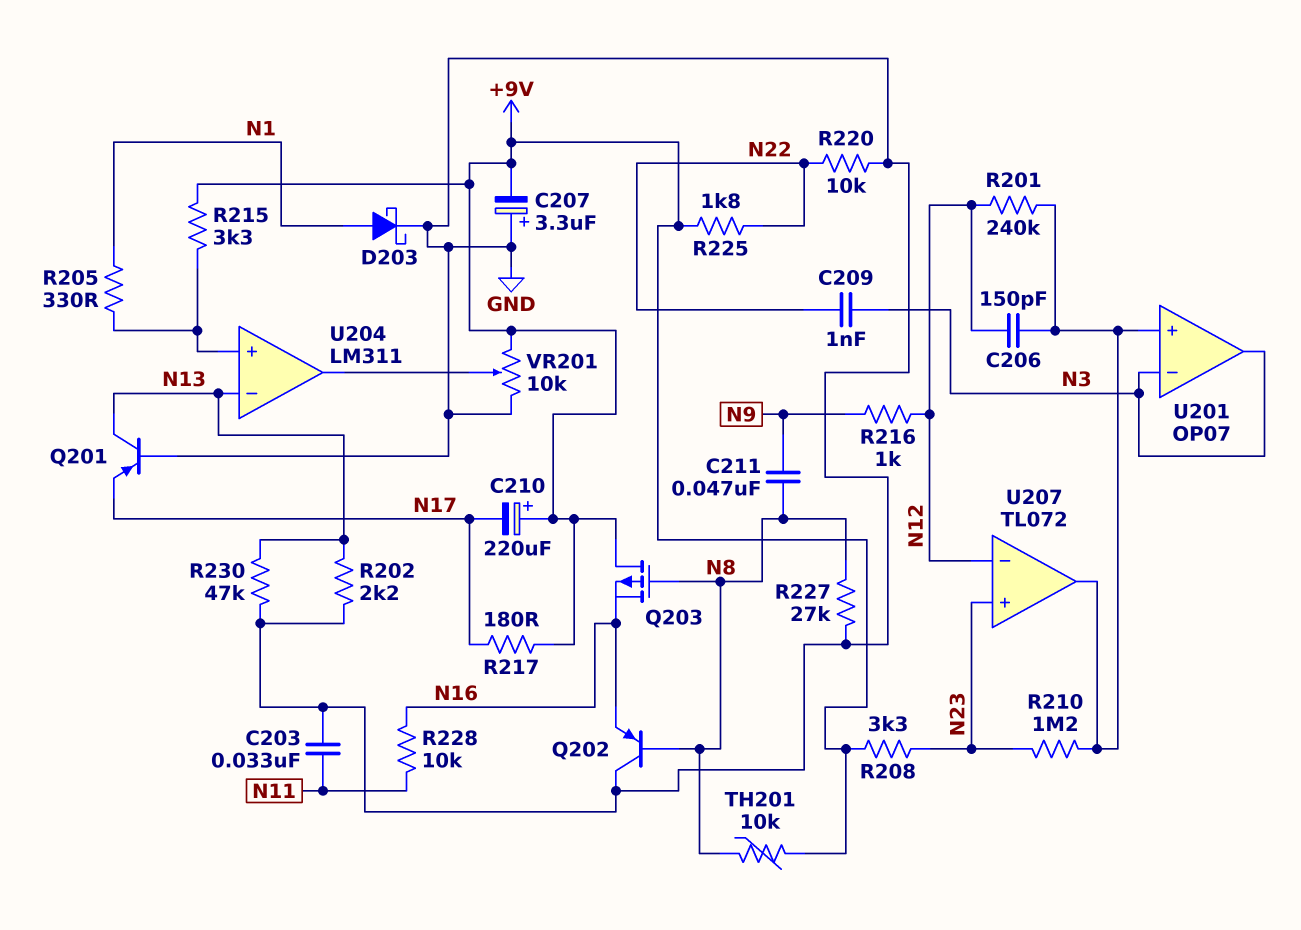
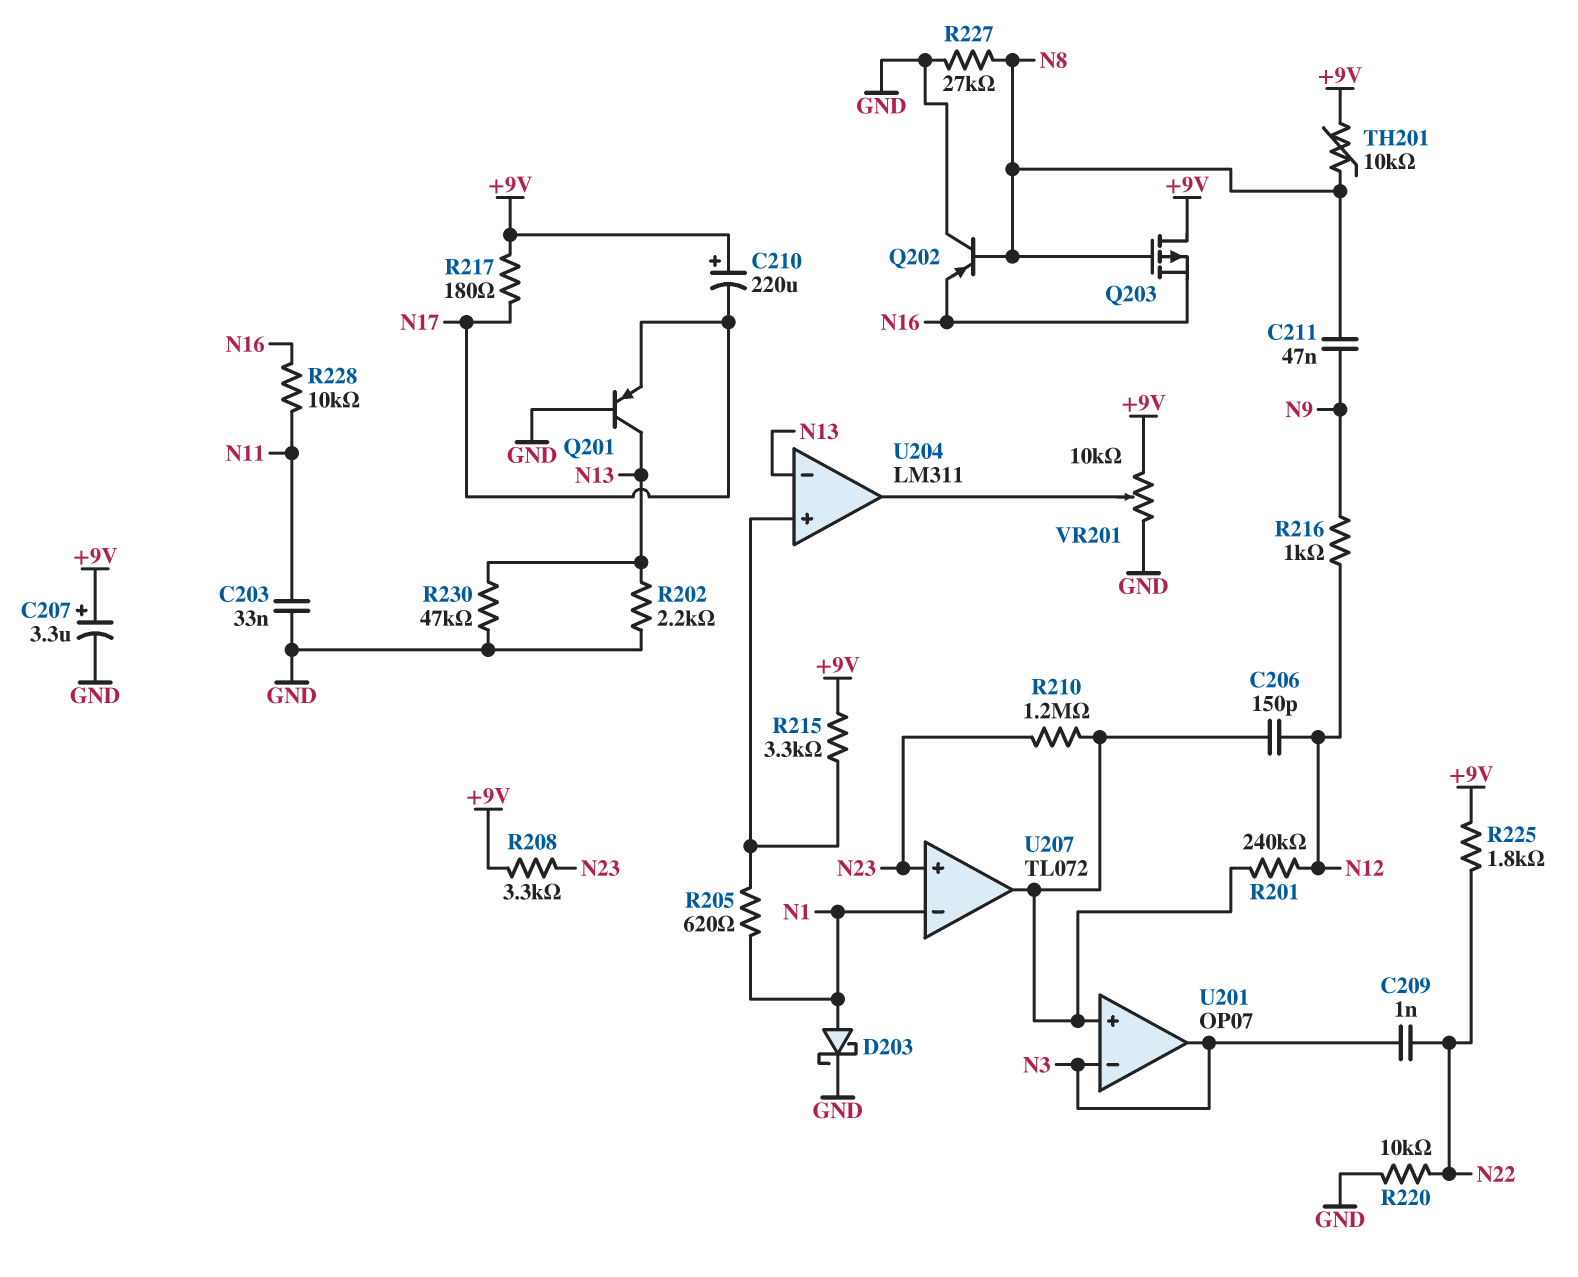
C207: 3.3uF (plus GND, minus +9V) -> 3.3uF (plus +9V, minus GND)
R205: 330 (N1, U204/in+) -> 620 (N1, U204/in+)
U207 pin in-: N12 -> N1

